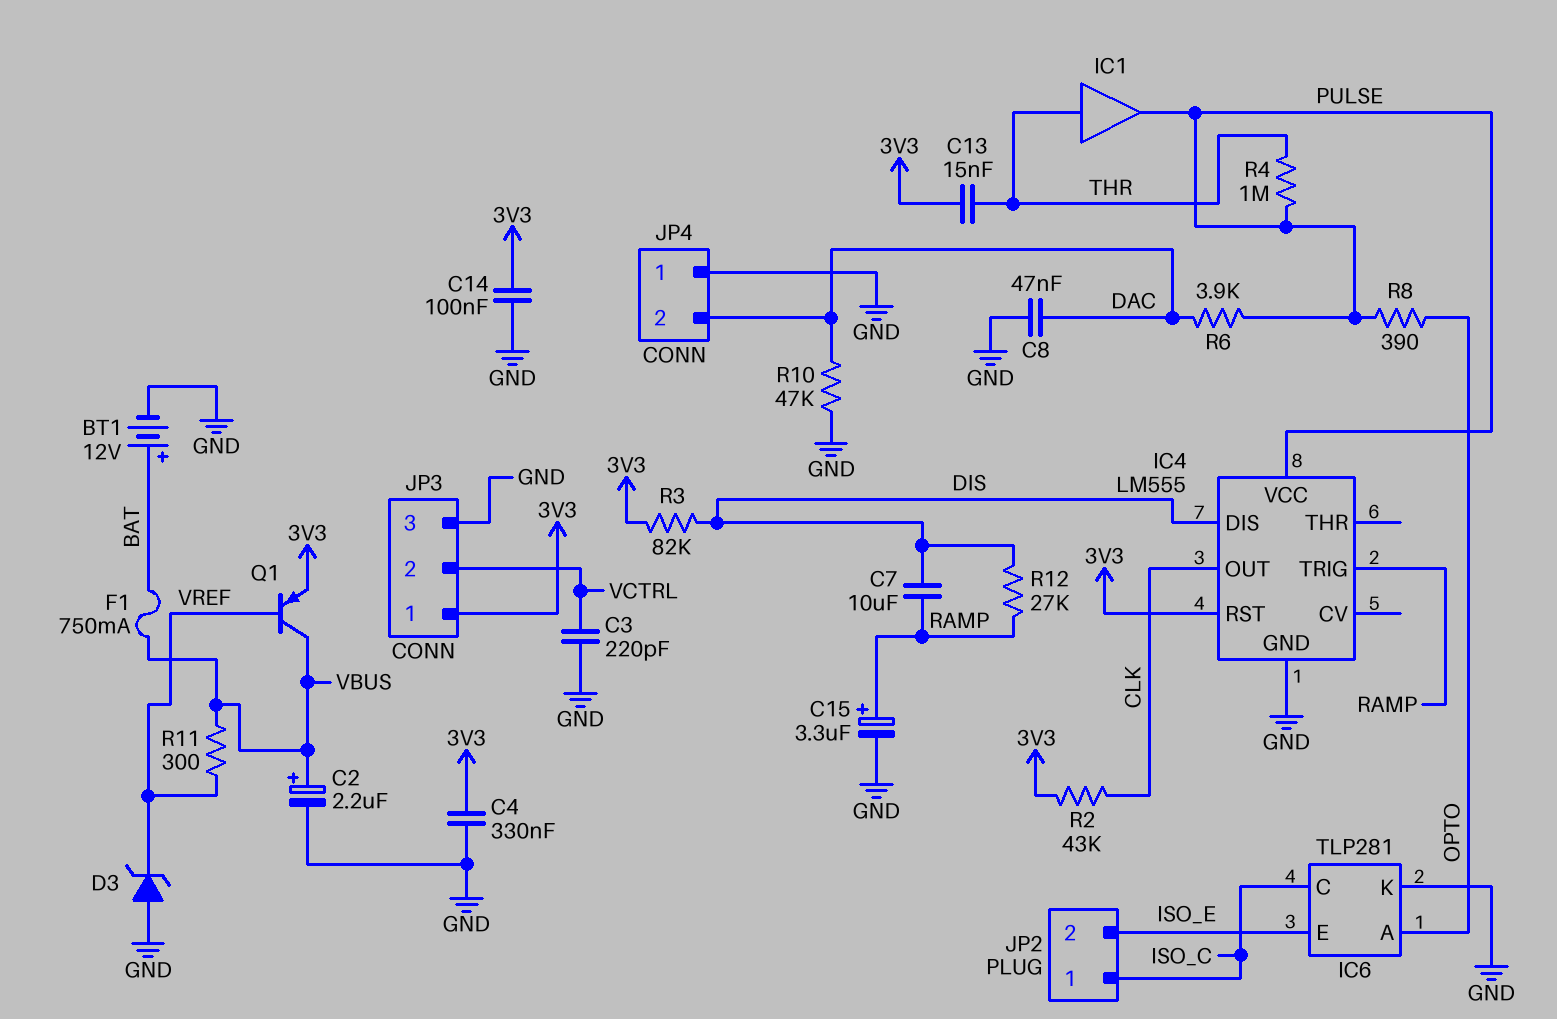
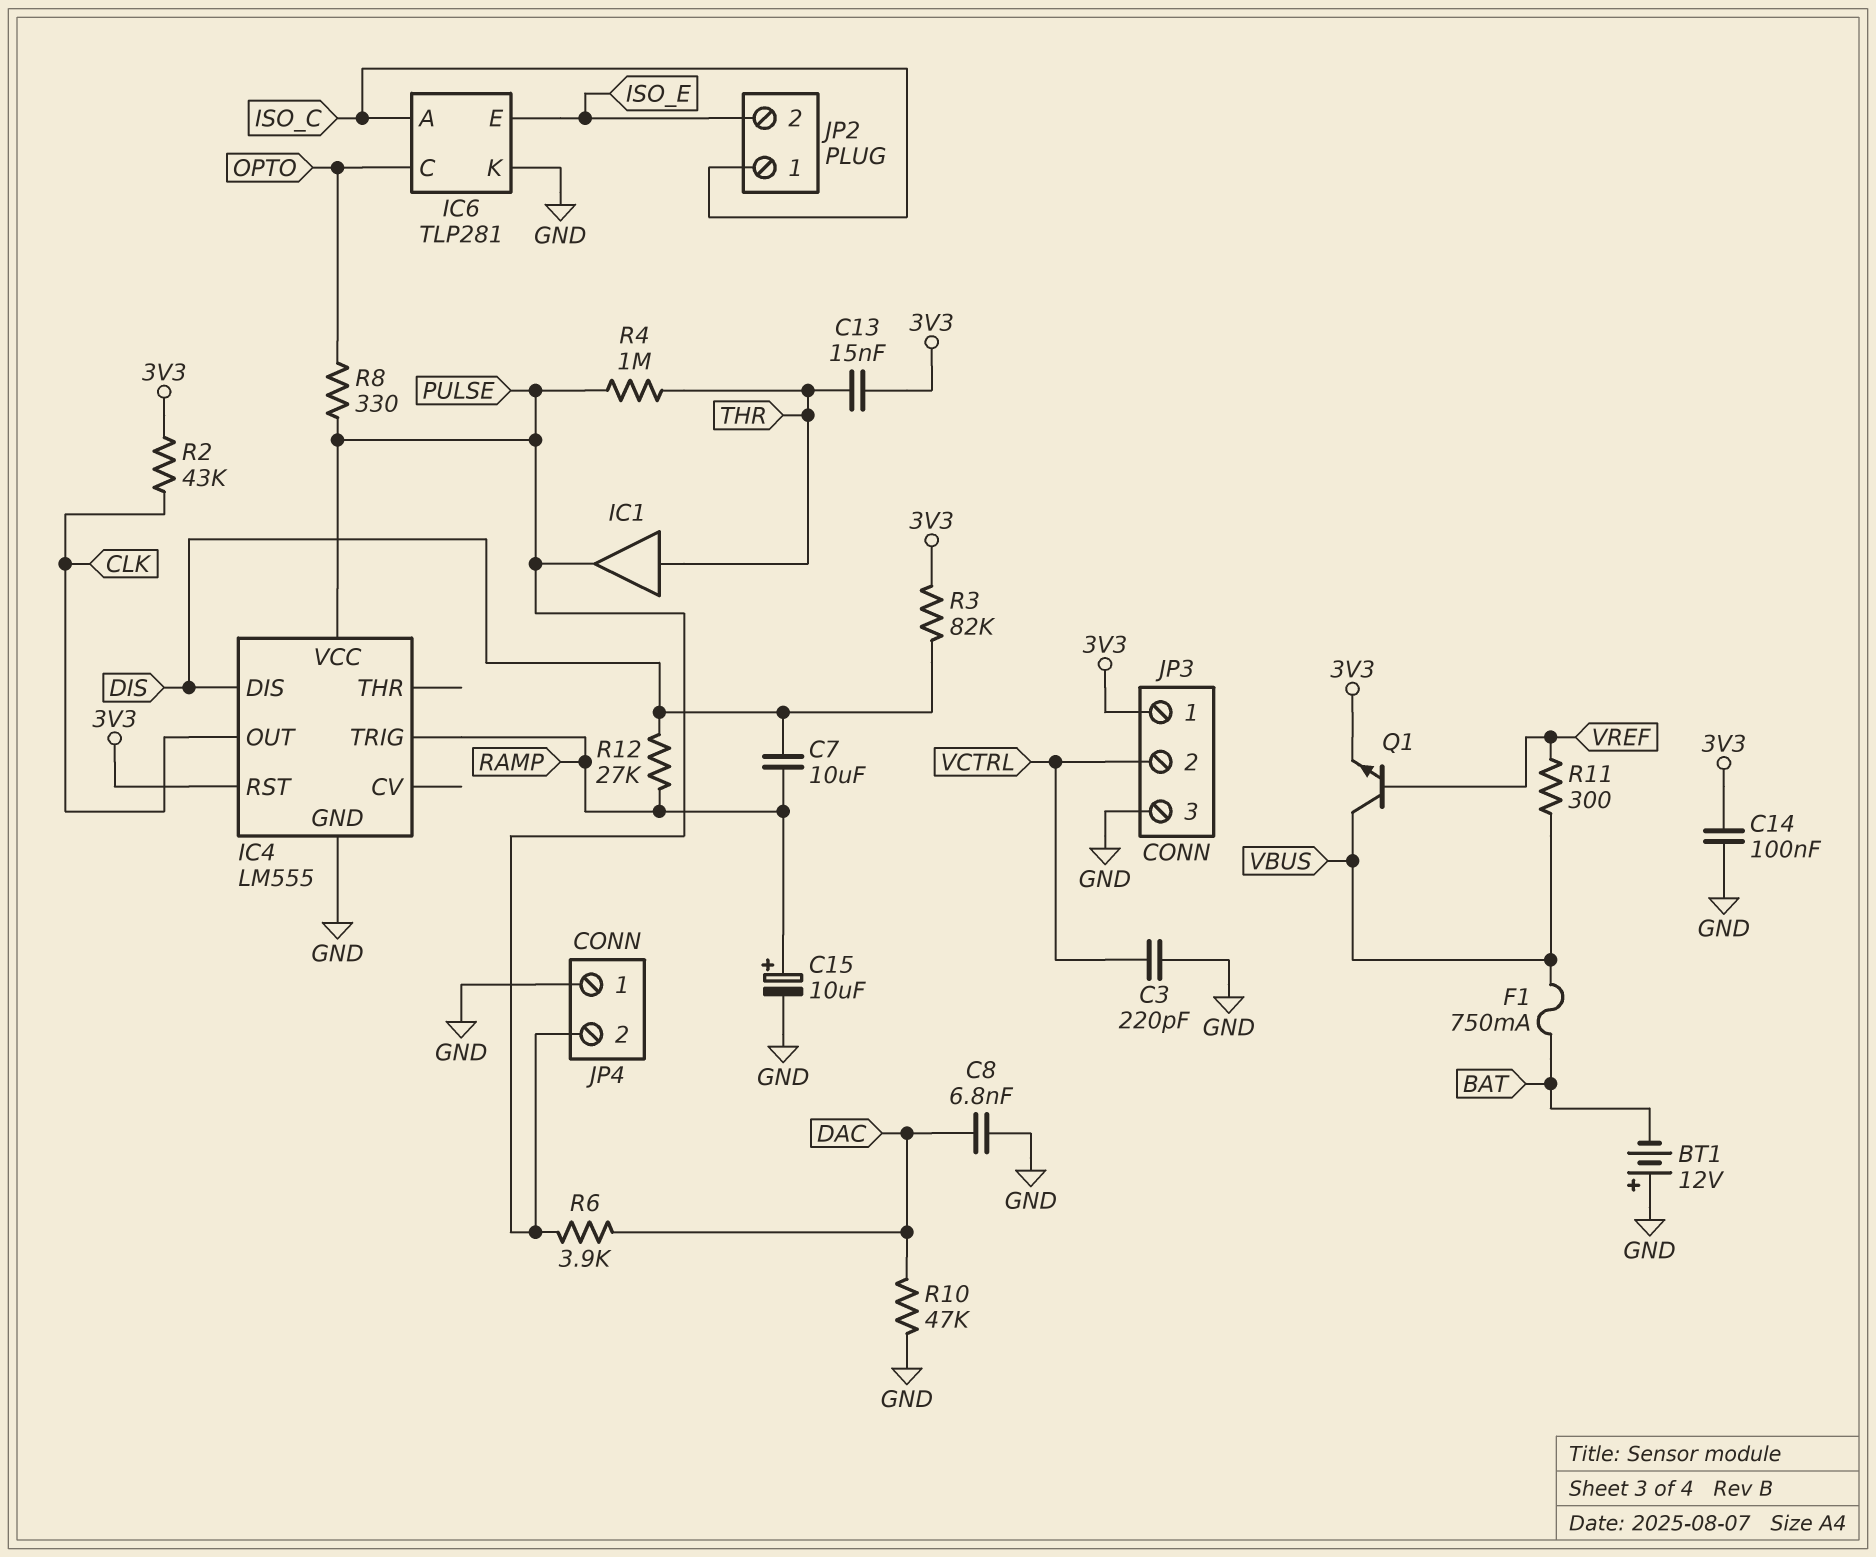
BT1: 12V (plus BAT, minus GND) -> 12V (plus GND, minus BAT)
C2: 2.2uF (plus VBUS, minus GND) -> none
C4: 330nF (3V3, GND) -> none
C8: 47nF (DAC, GND) -> 6.8nF (DAC, GND)
C15: 3.3uF (plus RAMP, minus GND) -> 10uF (plus RAMP, minus GND)
D3: zener (A GND, K VREF) -> none
IC6 pin A: OPTO -> ISO_C
IC6 pin C: ISO_C -> OPTO
JP4 pin 2: DAC -> PULSE
Q1: PNP (B VREF, C VBUS, E 3V3) -> NPN (B VREF, C VBUS, E 3V3)
R8: 390 (OPTO, PULSE) -> 330 (OPTO, PULSE)

